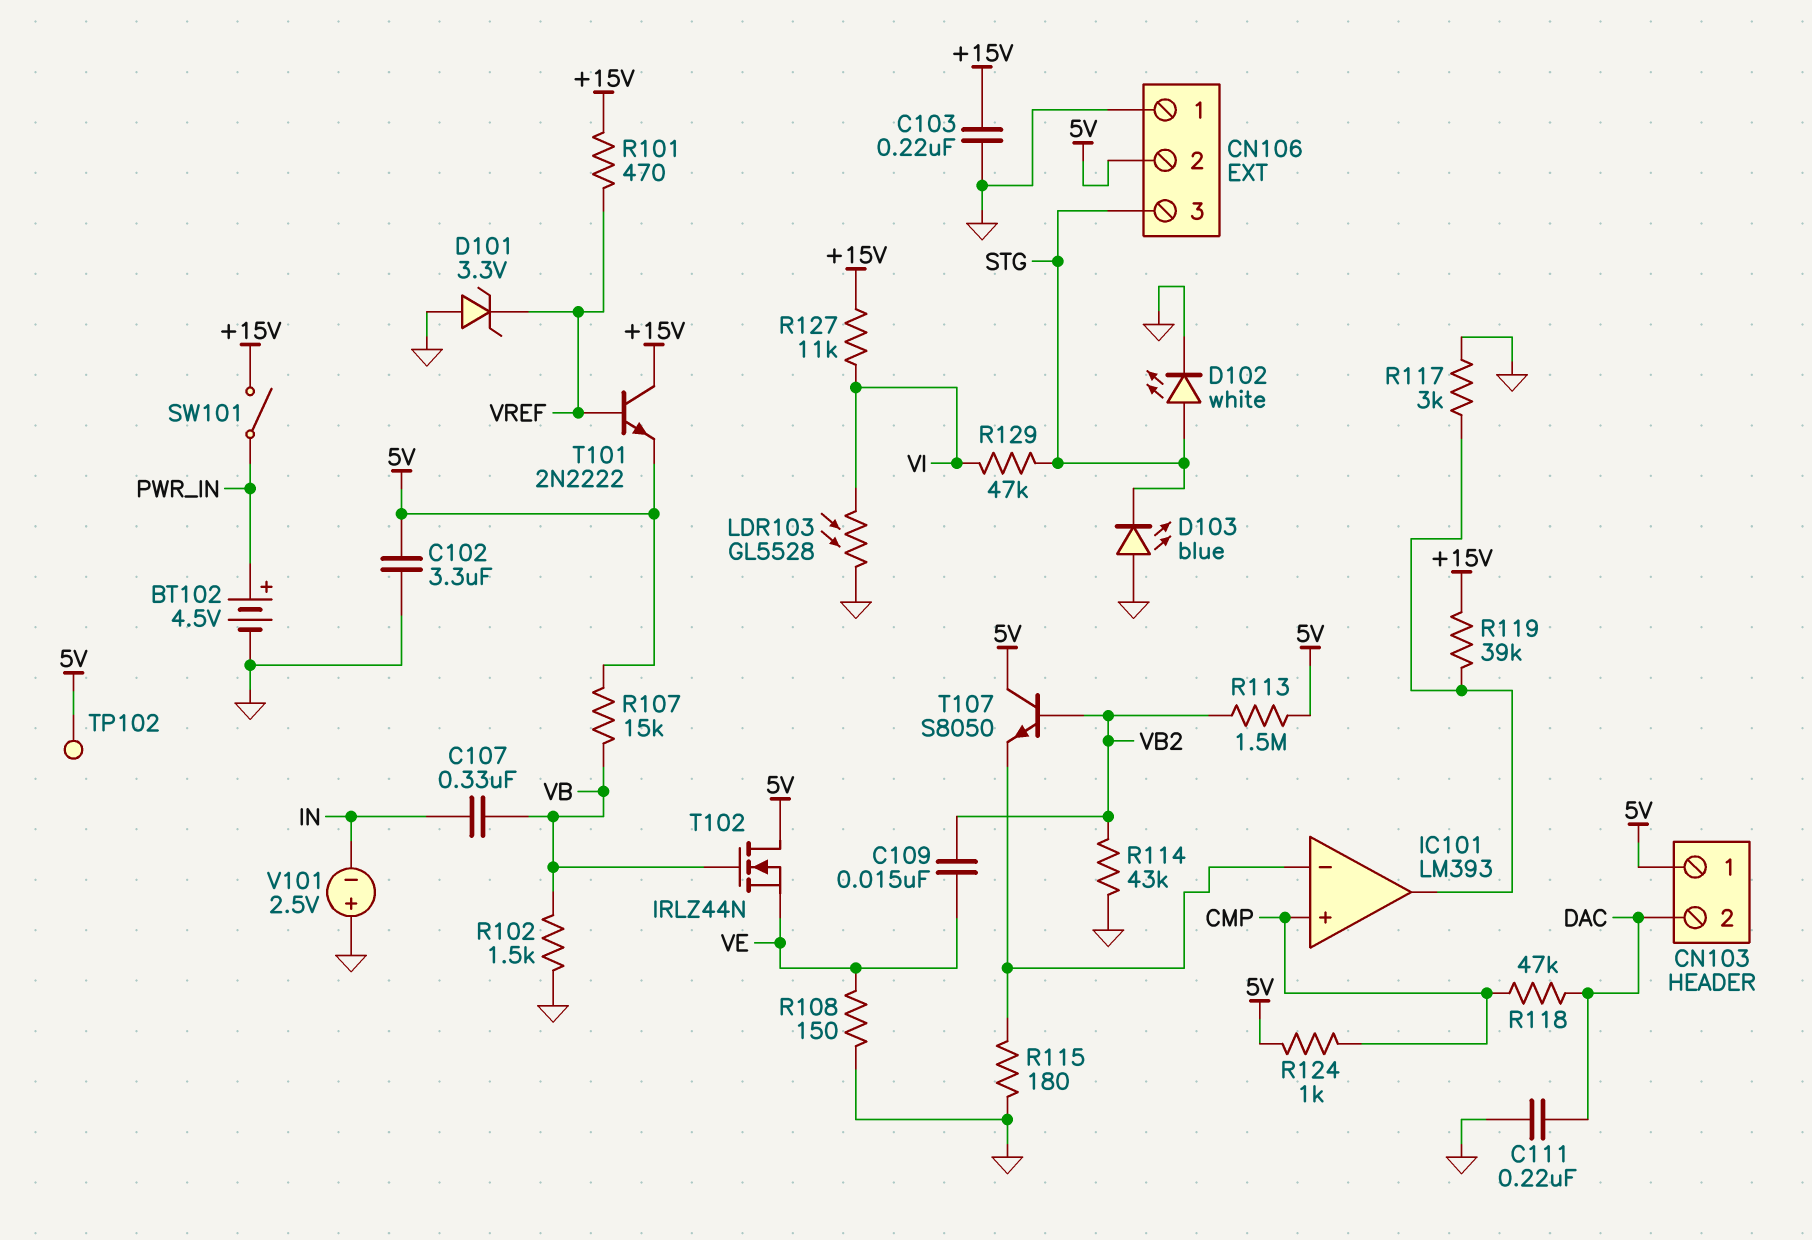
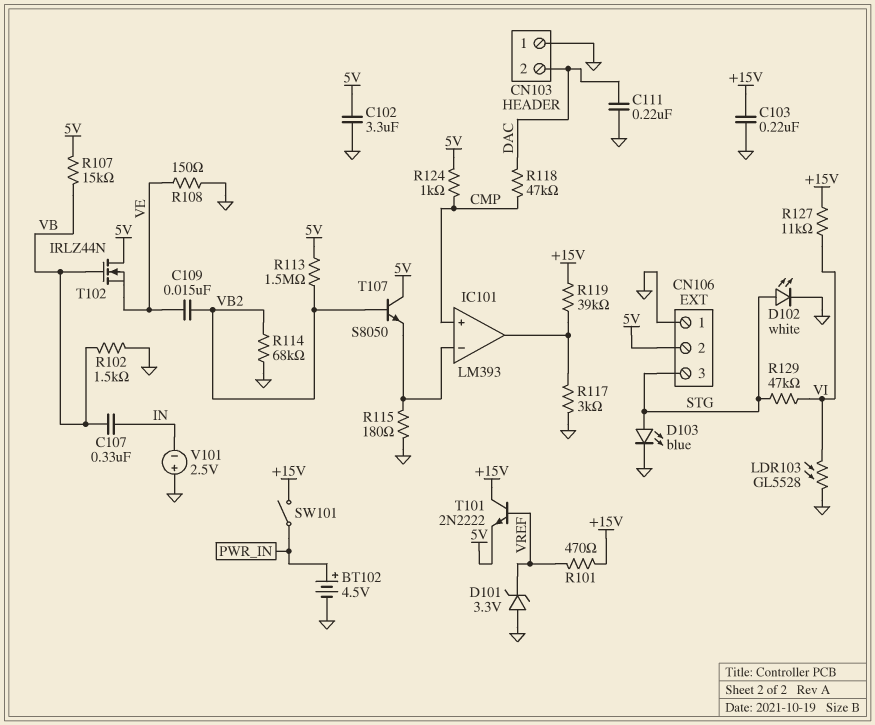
CN103 pin 1: 5V -> GND
D103: LED blue (A GND, K STG) -> LED blue (A STG, K GND)
R114: 43k (GND, VB2) -> 68k (GND, VB2)
TP102: test point (5V) -> none

